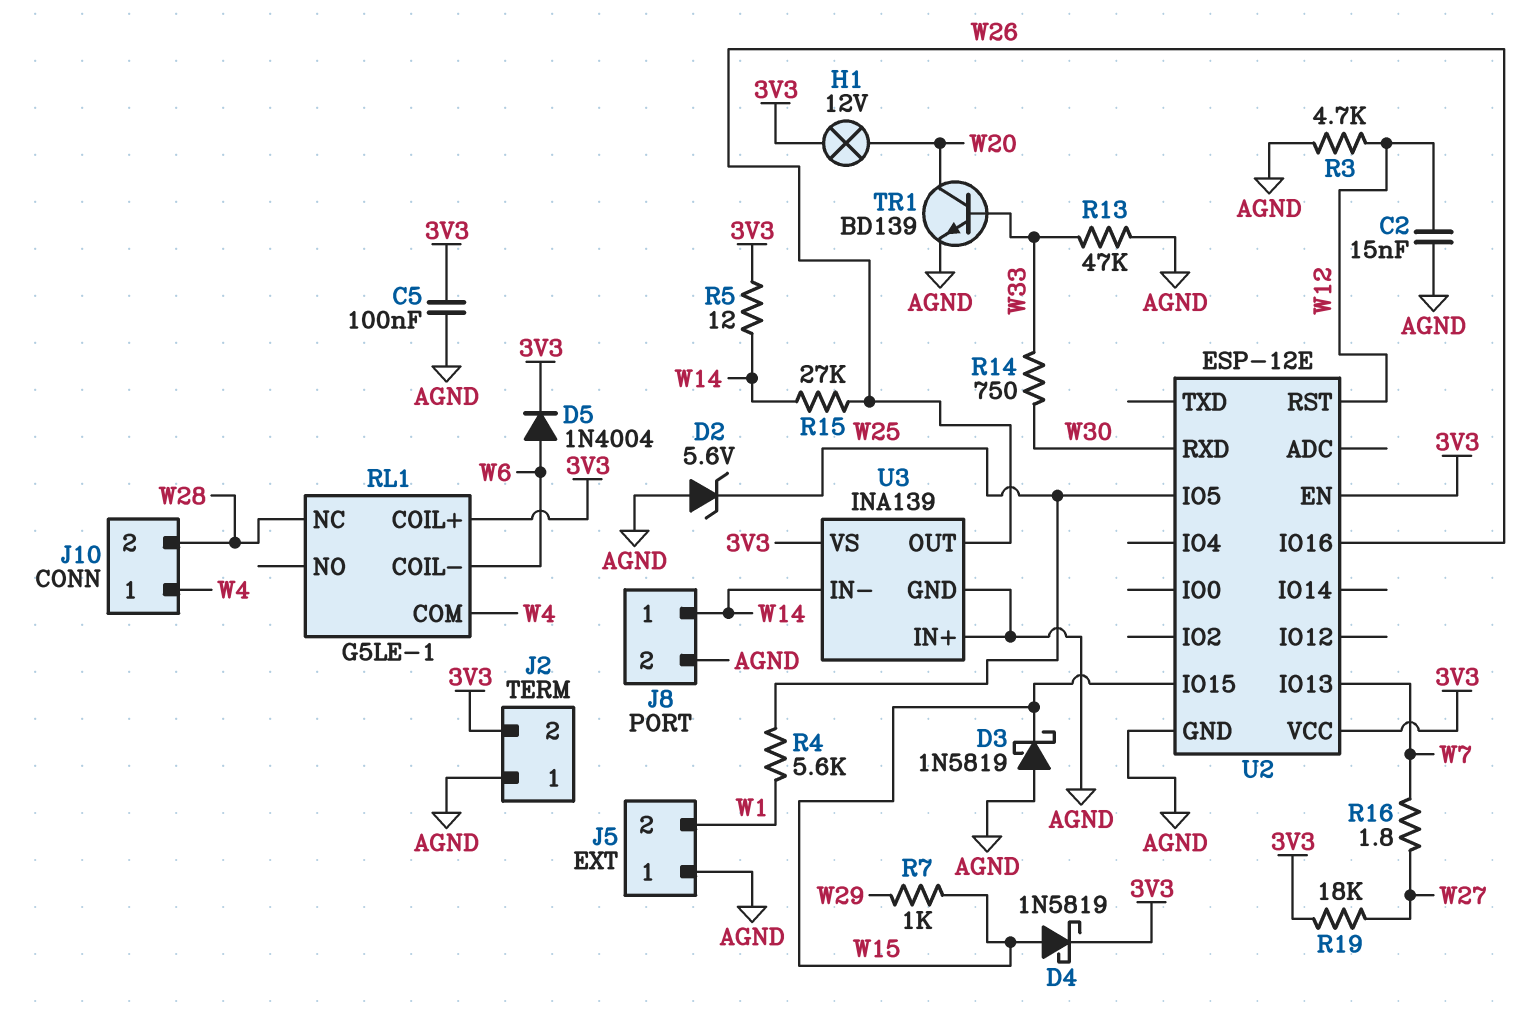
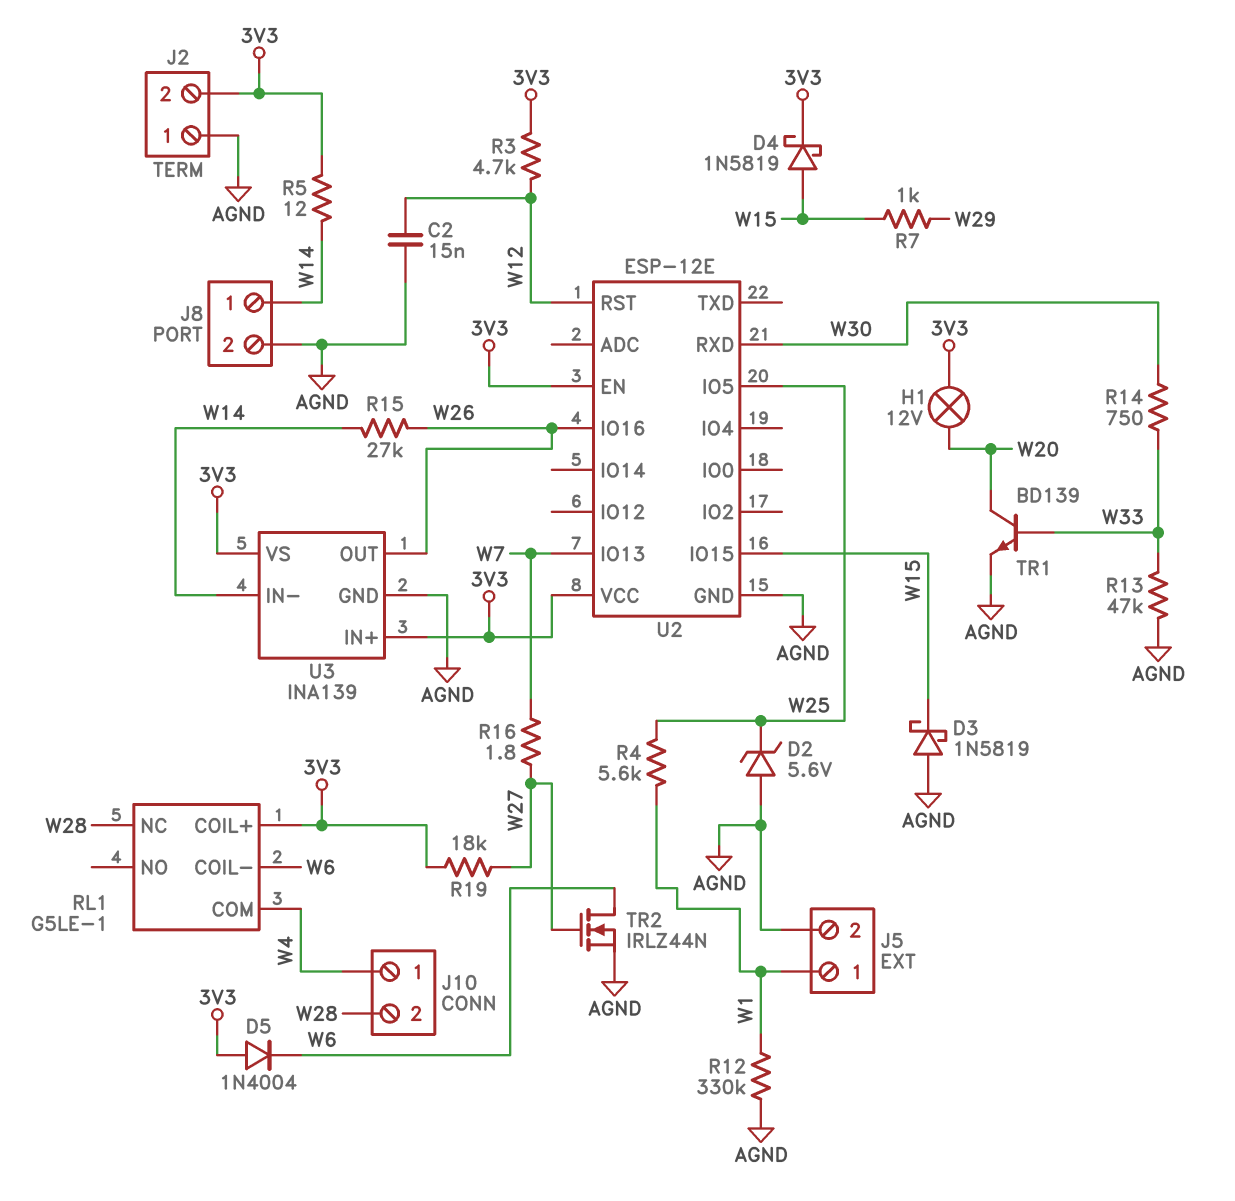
C5: 100nF (3V3, AGND) -> none
D5: diode 1N4004 (A W6, K 3V3) -> diode 1N4004 (A 3V3, K W6)
J5 pin 1: AGND -> W1
J5 pin 2: W1 -> AGND
R3: 4.7k (AGND, W12) -> 4.7k (3V3, W12)
R12: none -> 330k (AGND, W1)
TR2: none -> NMOS IRLZ44N (G W27, D W6, S AGND)
U3 pin IN+: AGND -> 3V3

